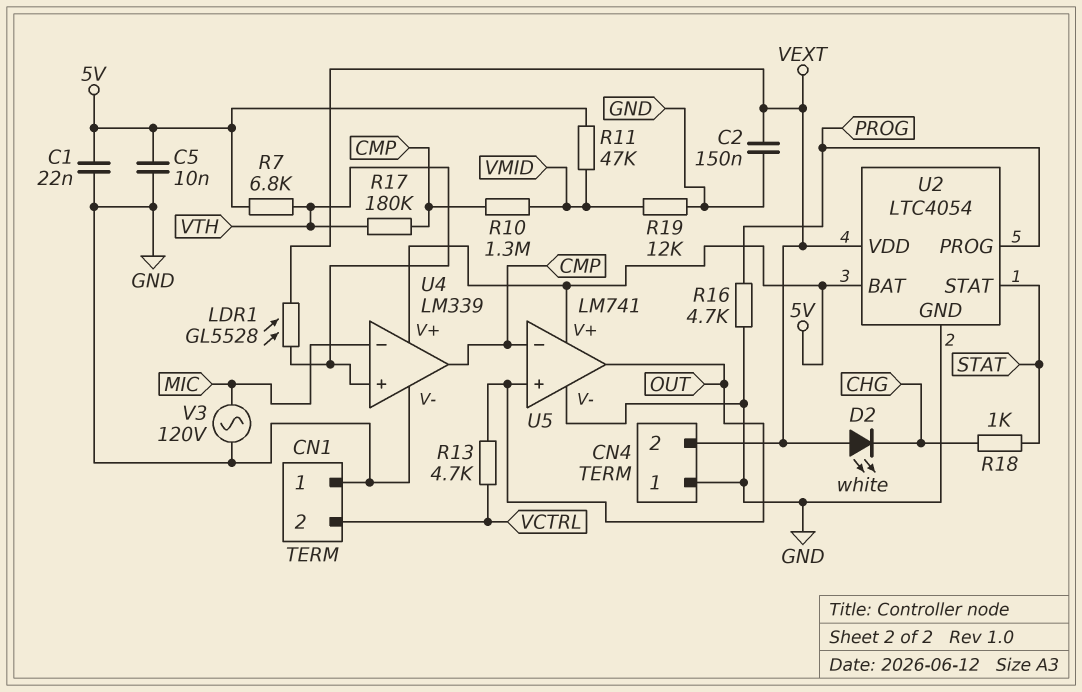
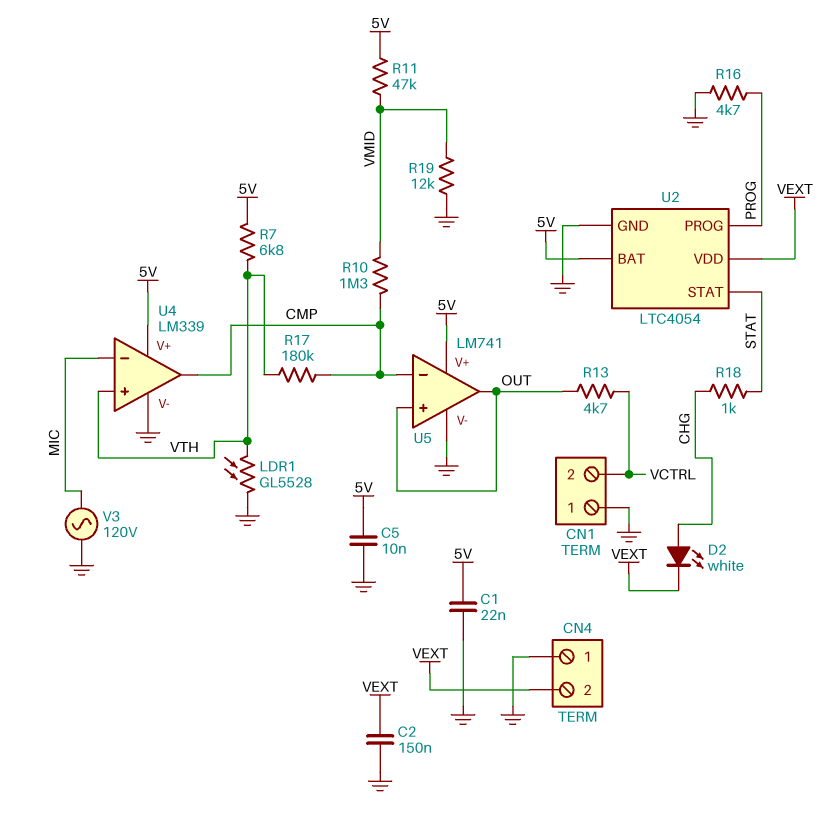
D2: LED white (A VEXT, K CHG) -> LED white (A CHG, K VEXT)
LDR1: GL5528 (VEXT, VTH) -> GL5528 (GND, VTH)

